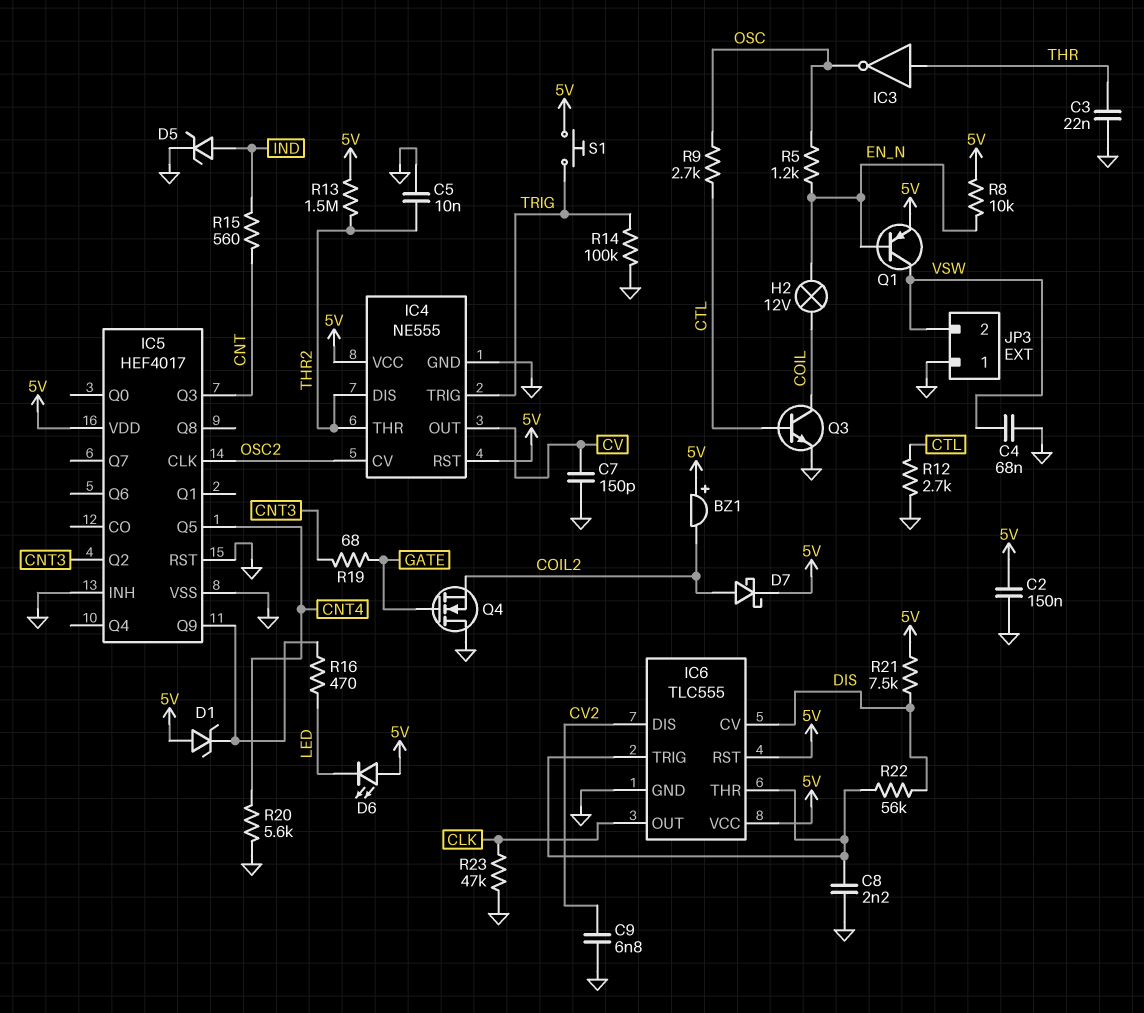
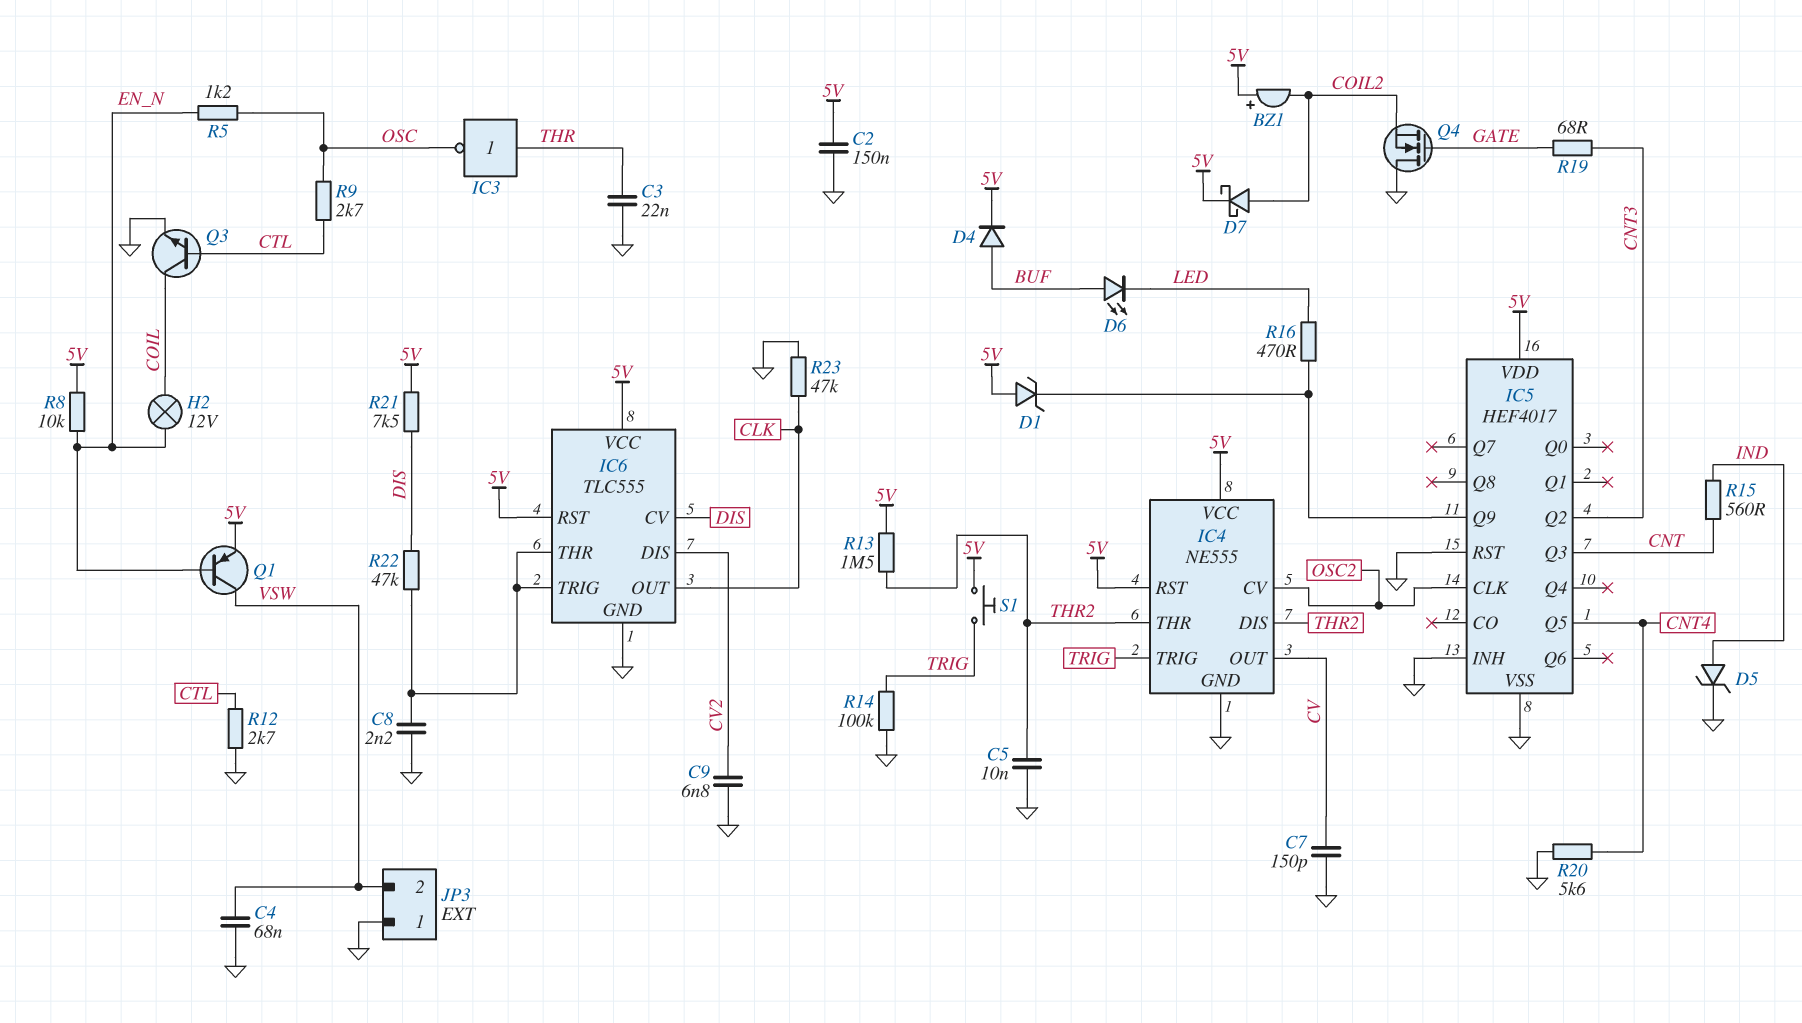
D4: none -> diode (A BUF, K 5V)
D6: LED (A 5V, K LED) -> LED (A BUF, K LED)
R22: 56k (DIS, IC6/THR) -> 47k (DIS, IC6/THR)

